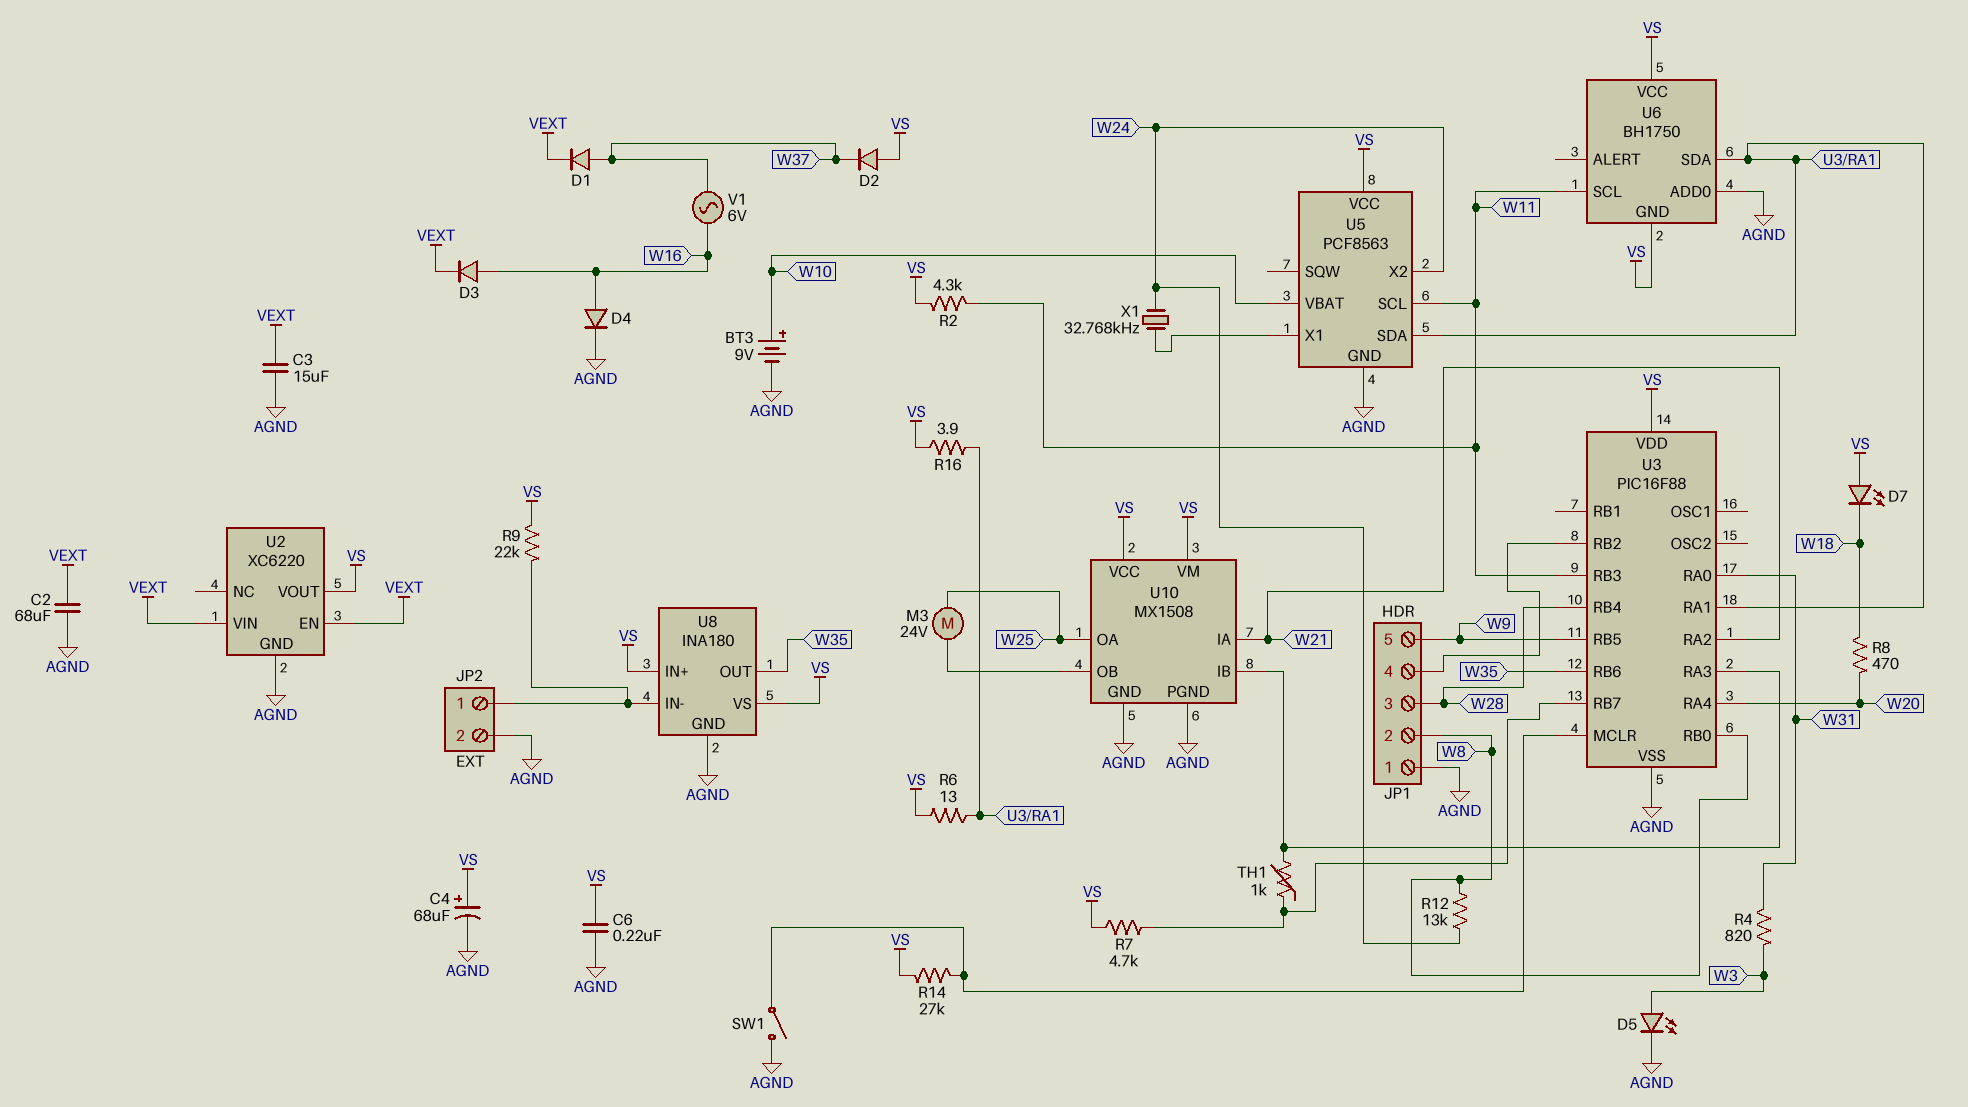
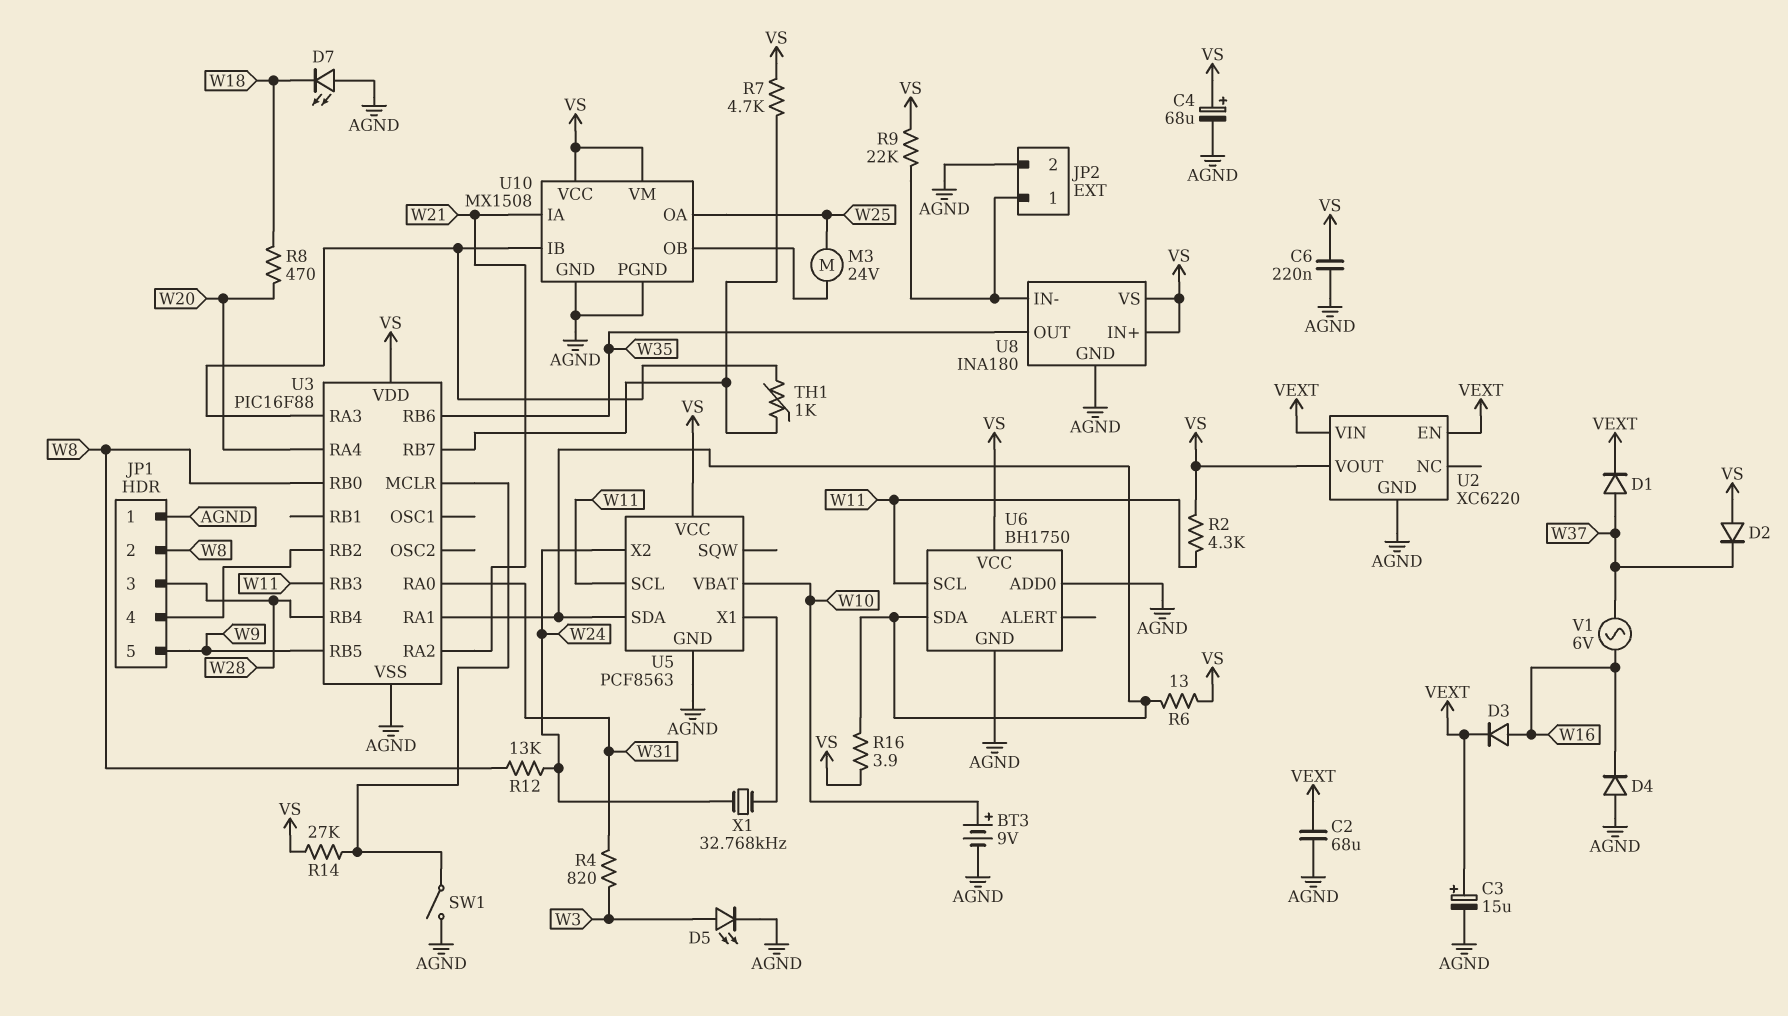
C3: 15uF (AGND, VEXT) -> 15uF (plus VEXT, minus AGND)
D4: diode (A W16, K AGND) -> diode (A AGND, K W16)
D7: LED (A VS, K W18) -> LED (A AGND, K W18)
U6 pin GND: VS -> AGND

